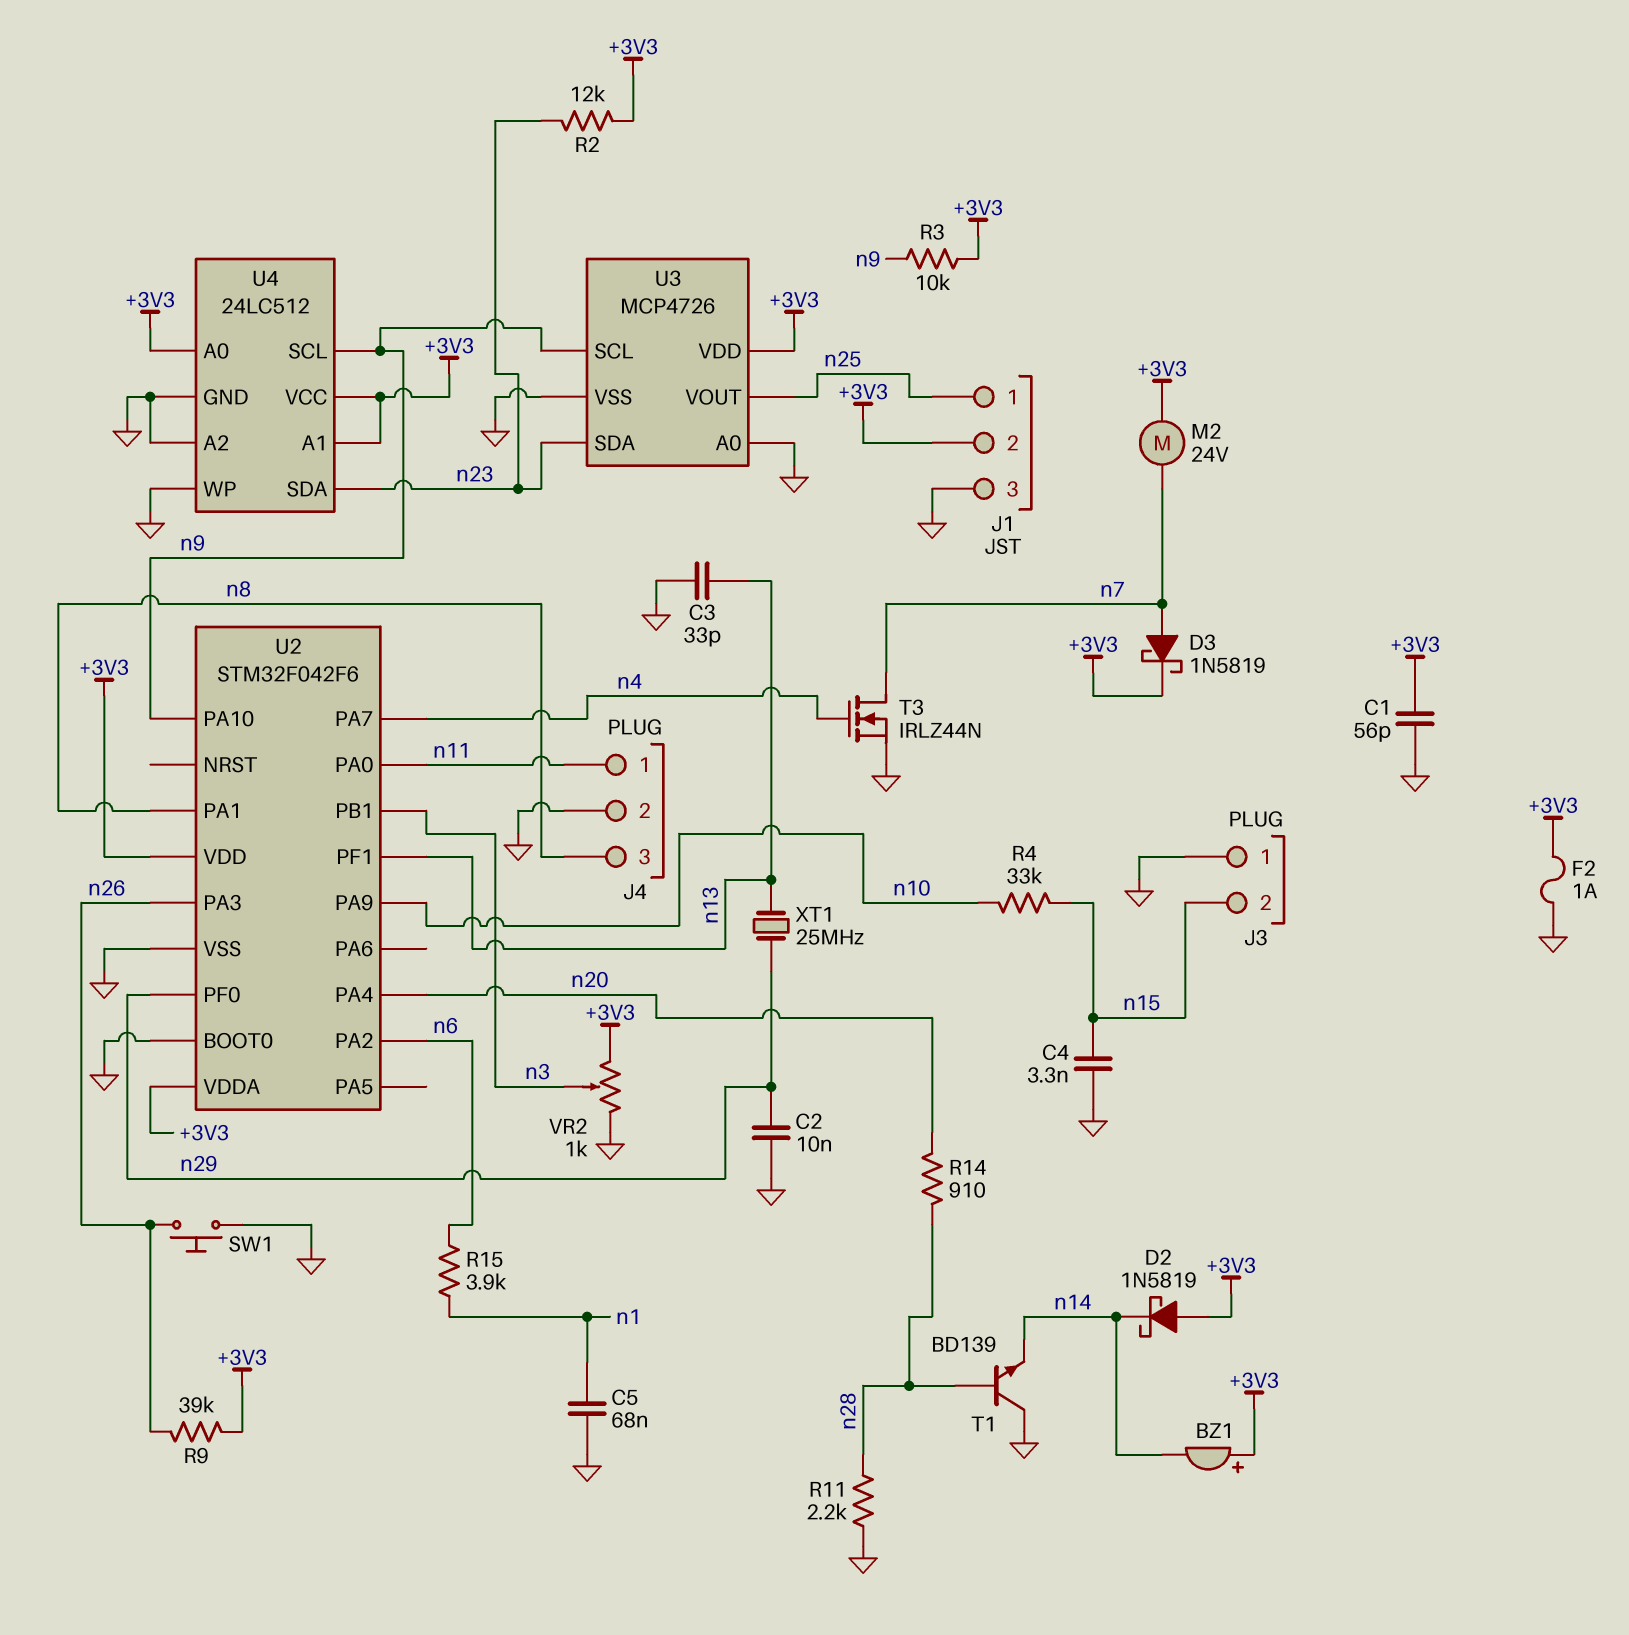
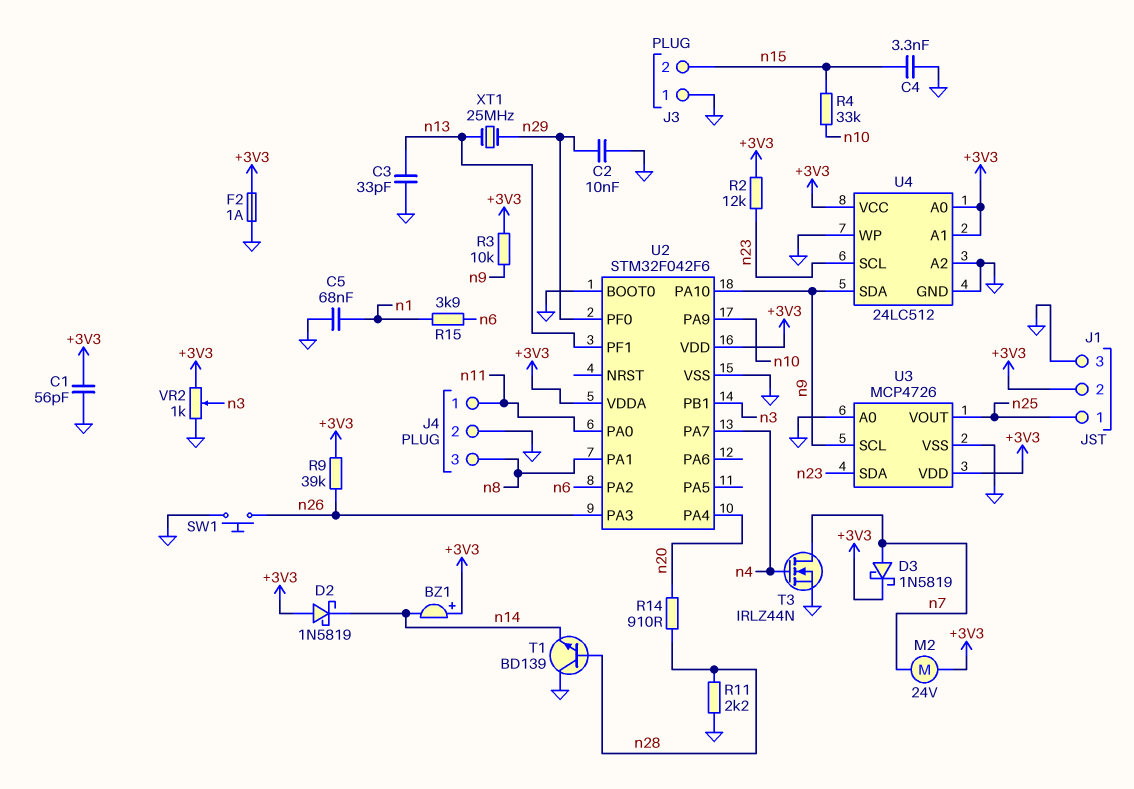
U4 pin SCL: n9 -> n23
U4 pin SDA: n23 -> n9

